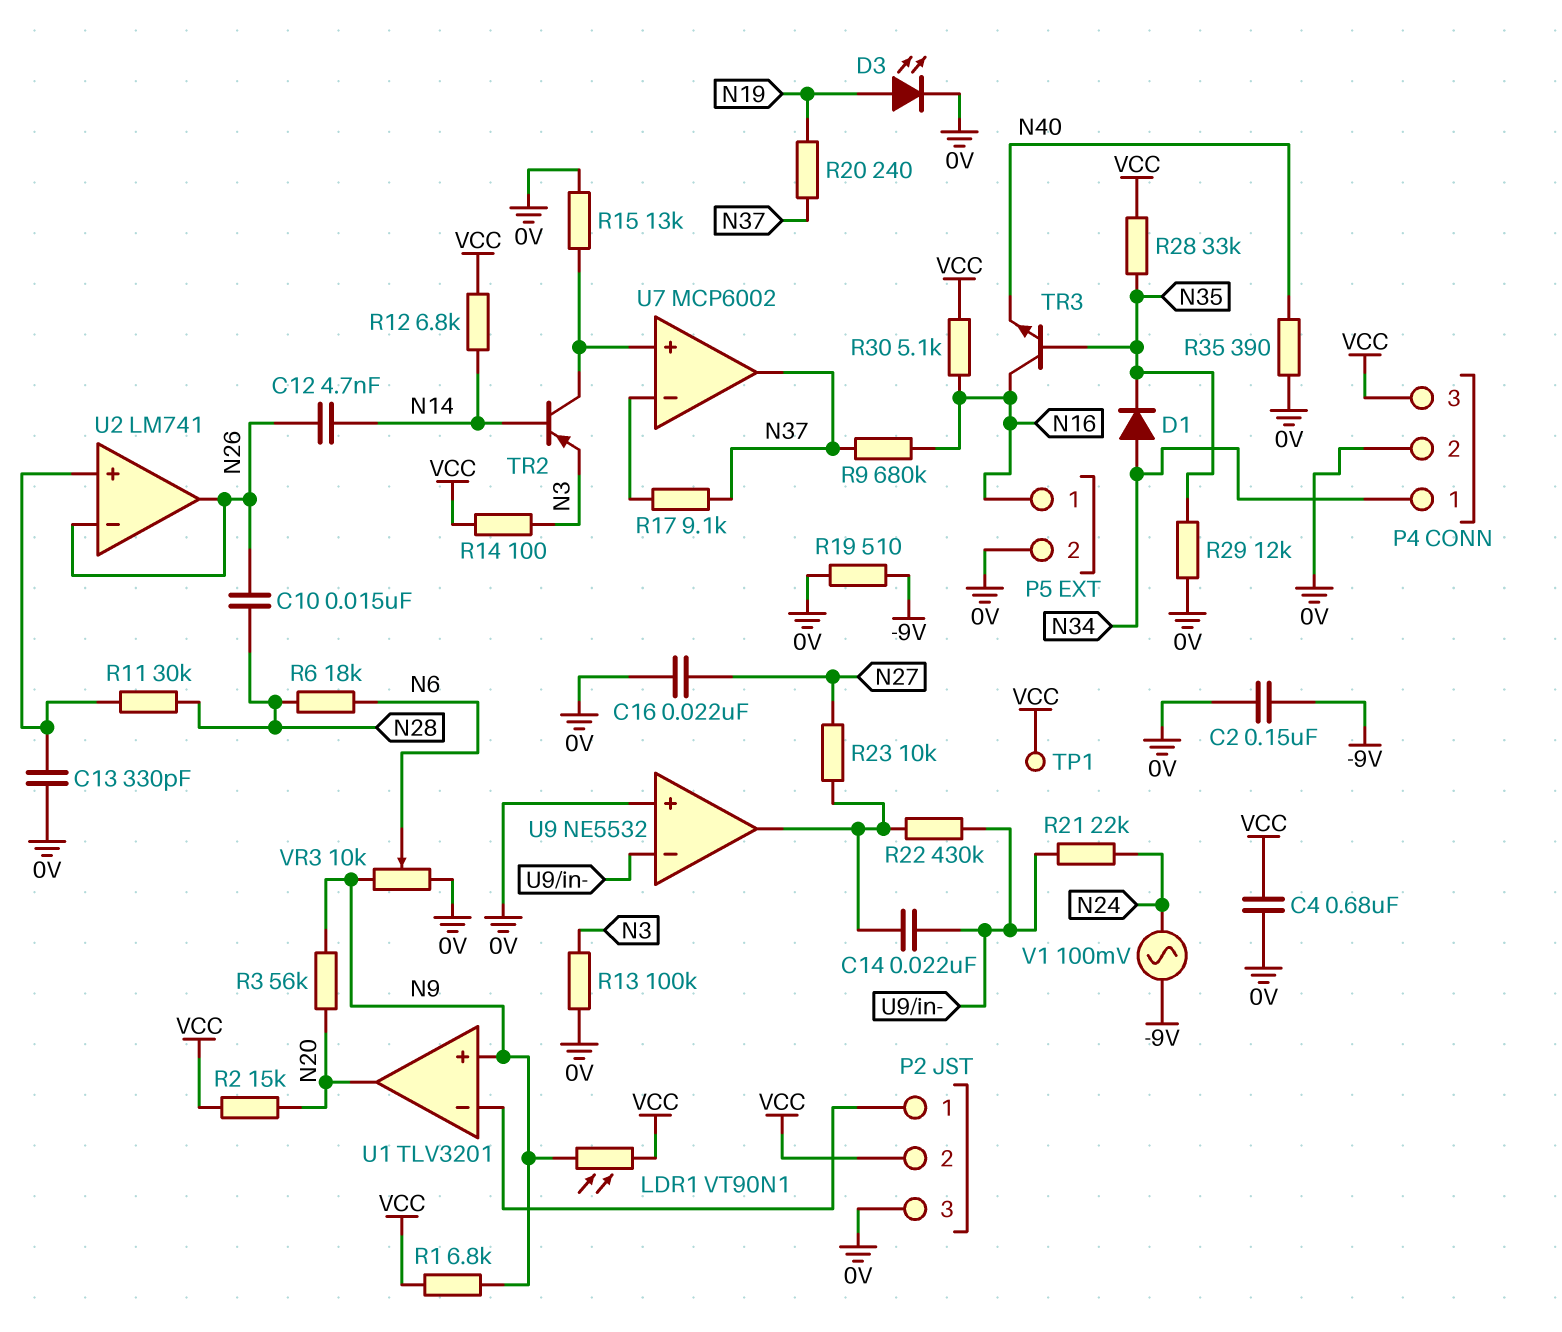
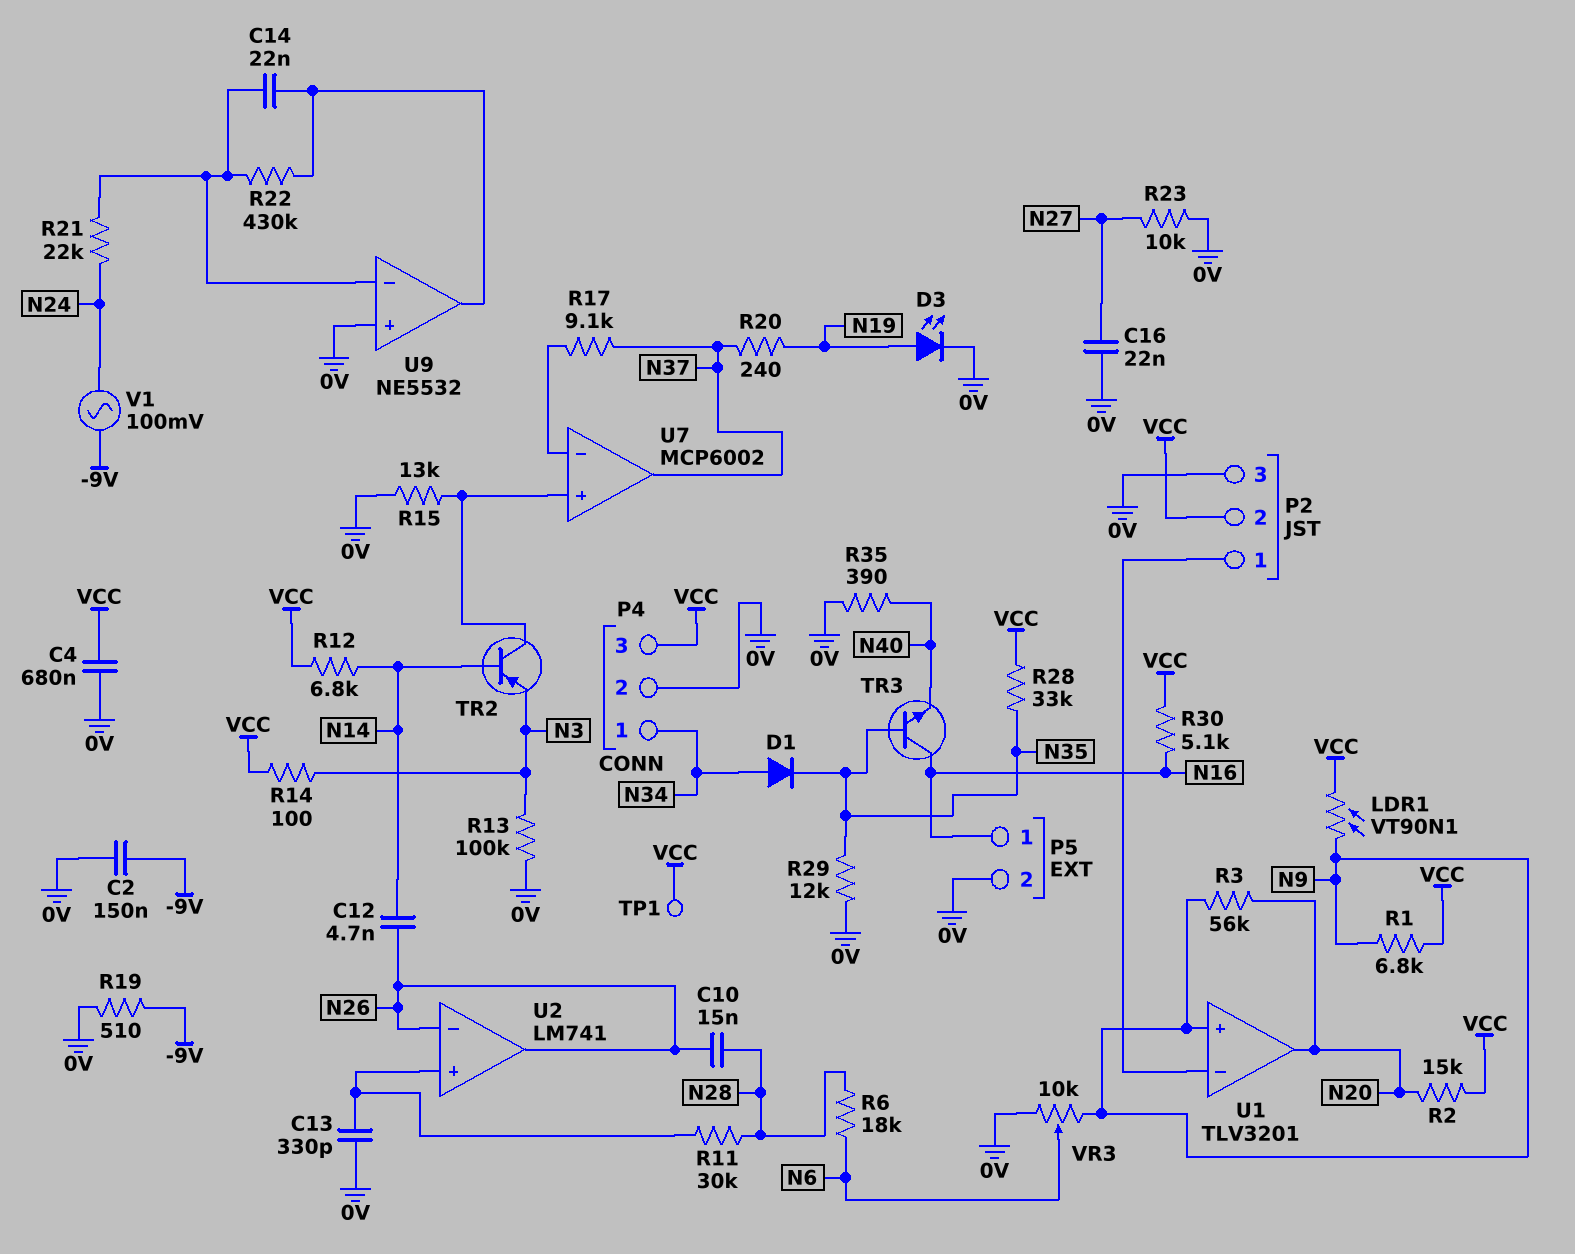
R9: 680k (N16, N37) -> none
R23: 10k (N27, U9/out) -> 10k (0V, N27)

